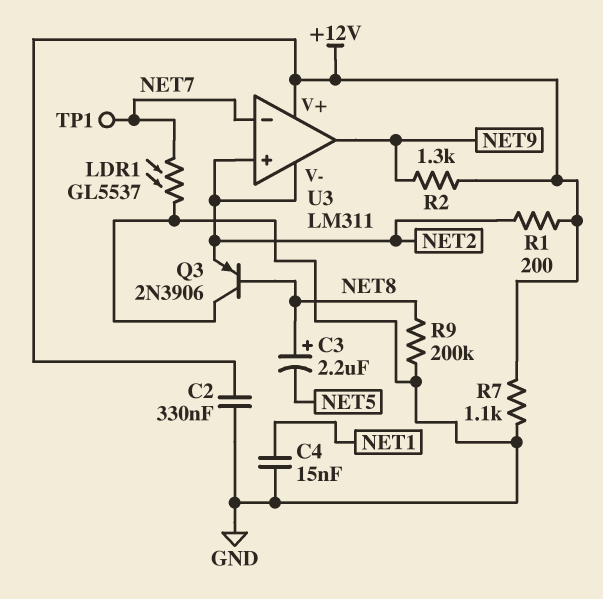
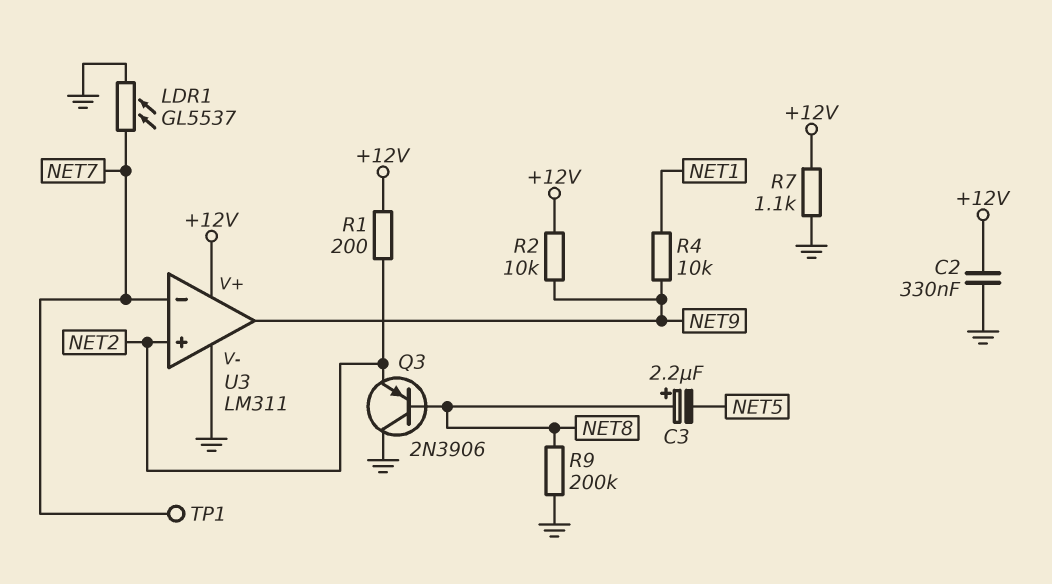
C4: 15nF (GND, NET1) -> none
R2: 1.3k (+12V, NET9) -> 10k (+12V, NET9)
R4: none -> 10k (NET1, NET9)
U3 pin V-: NET2 -> GND

